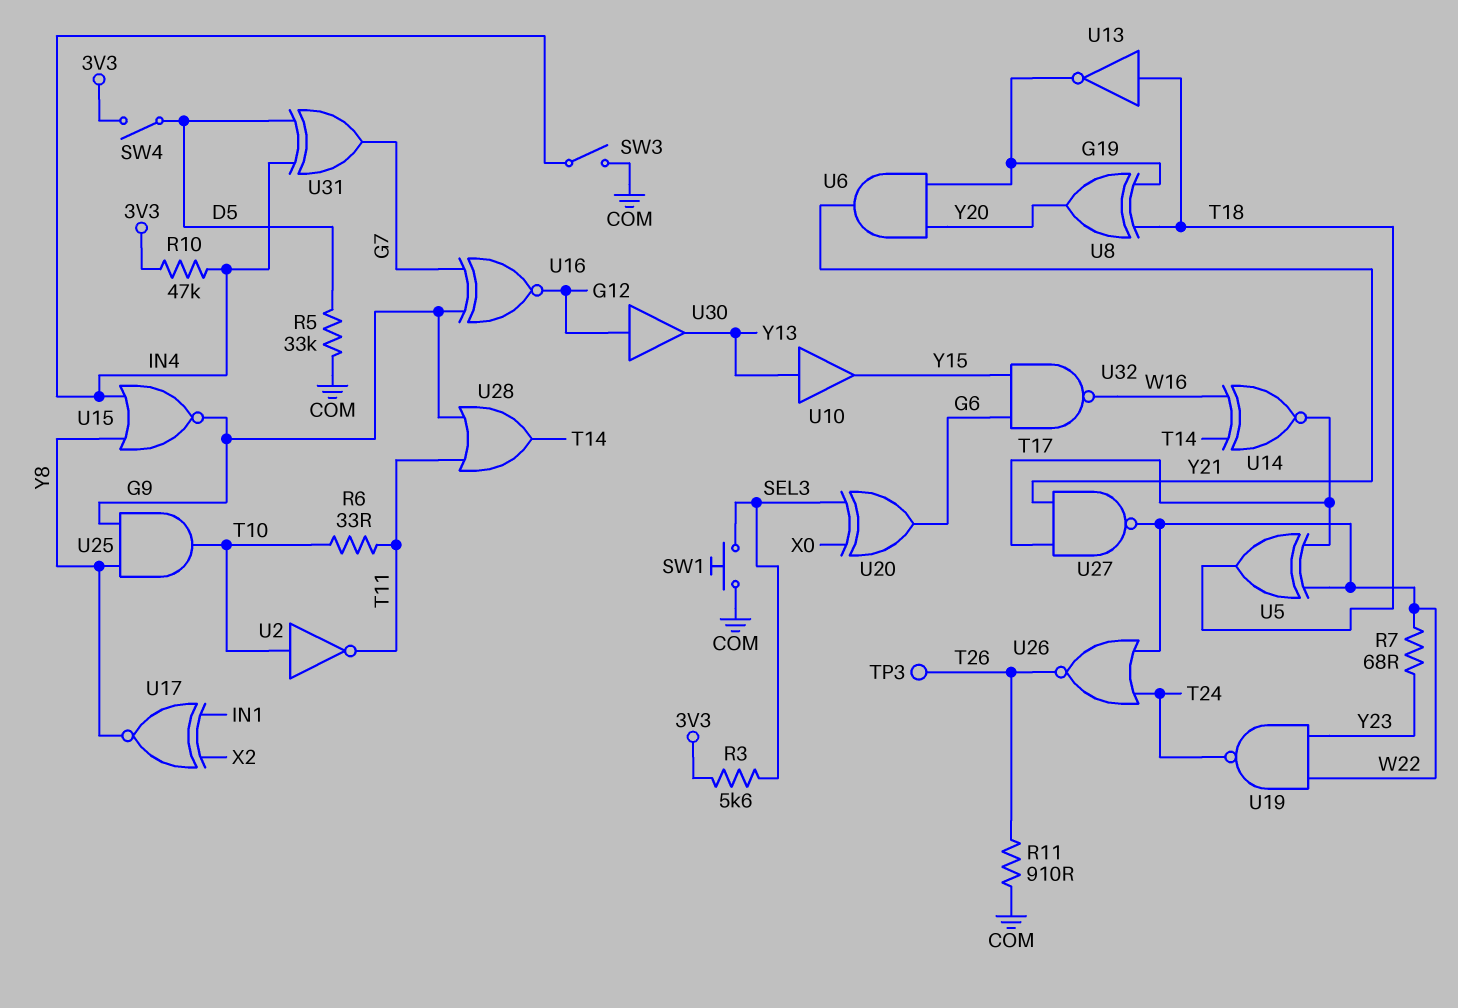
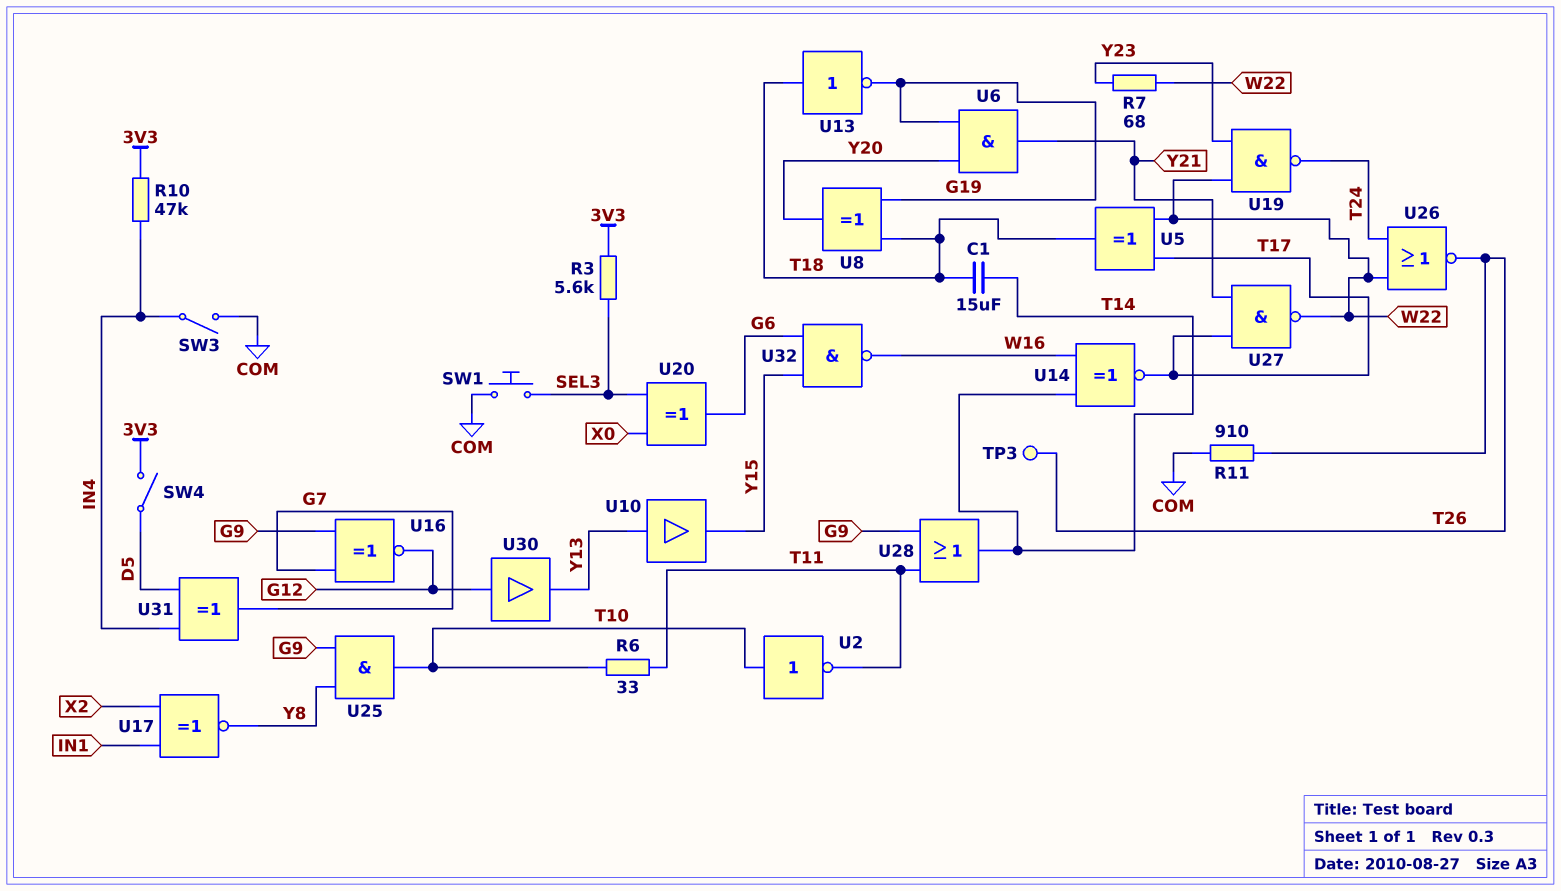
C1: none -> 15uF (T14, T18)
R5: 33k (COM, D5) -> none
U15: NOR (in IN4, in Y8, out G9) -> none

